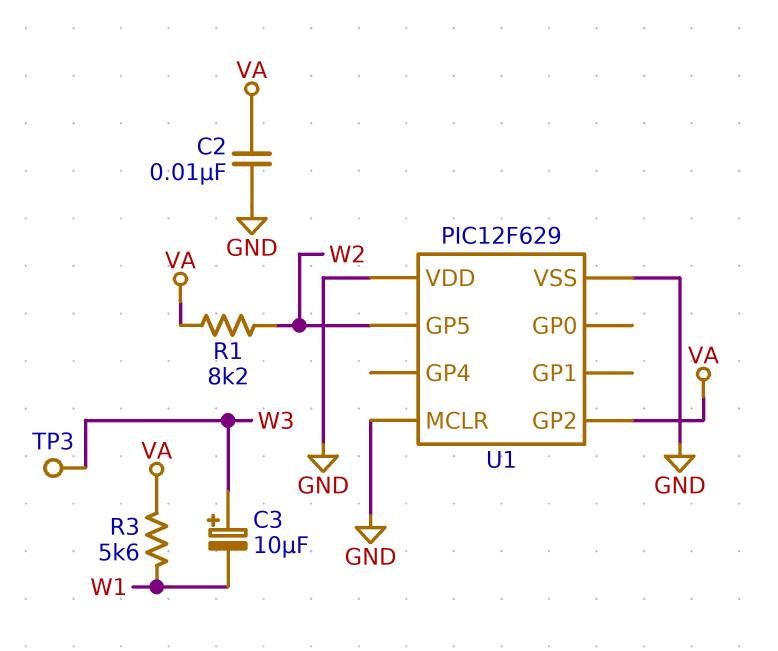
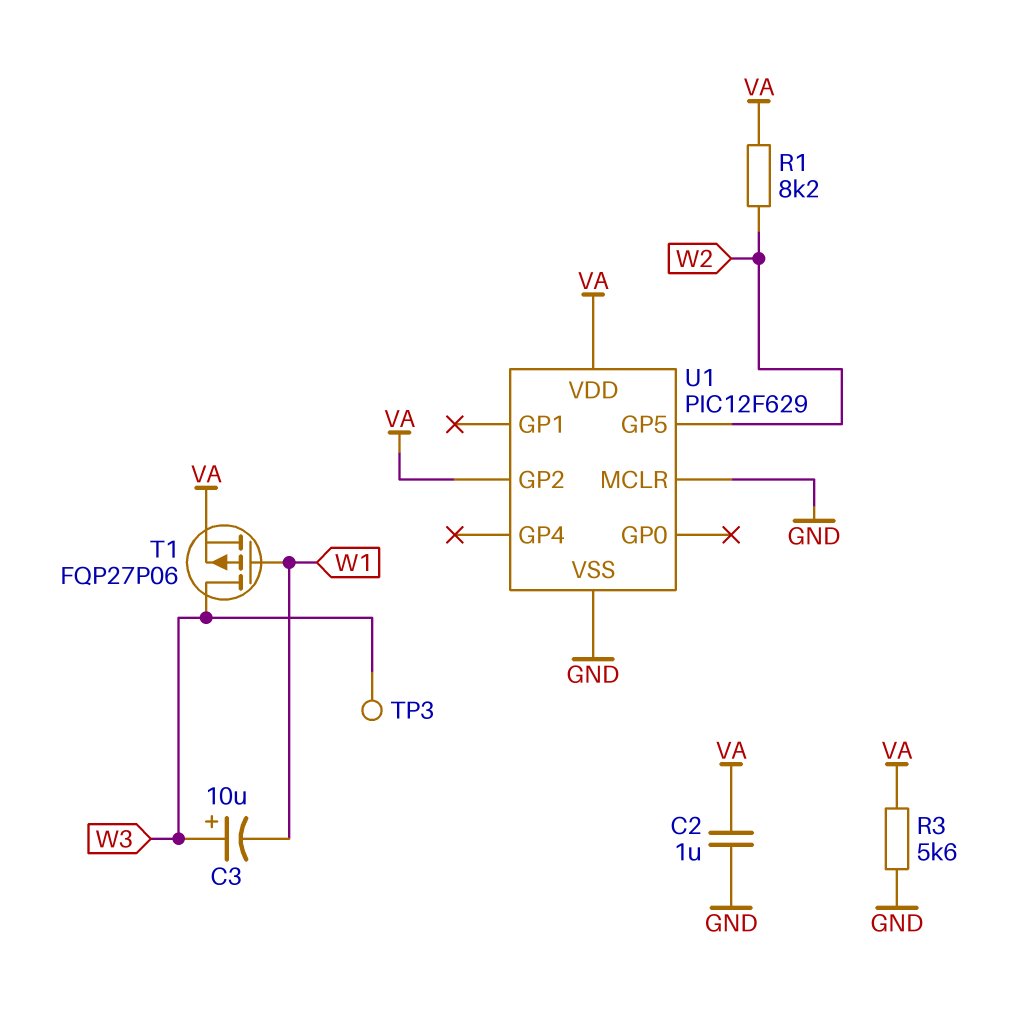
C2: 10nF (GND, VA) -> 1uF (GND, VA)
R3: 5.6k (VA, W1) -> 5.6k (GND, VA)
T1: none -> PMOS FQP27P06 (G W1, D W3, S VA)
U1 pin VDD: GND -> VA

